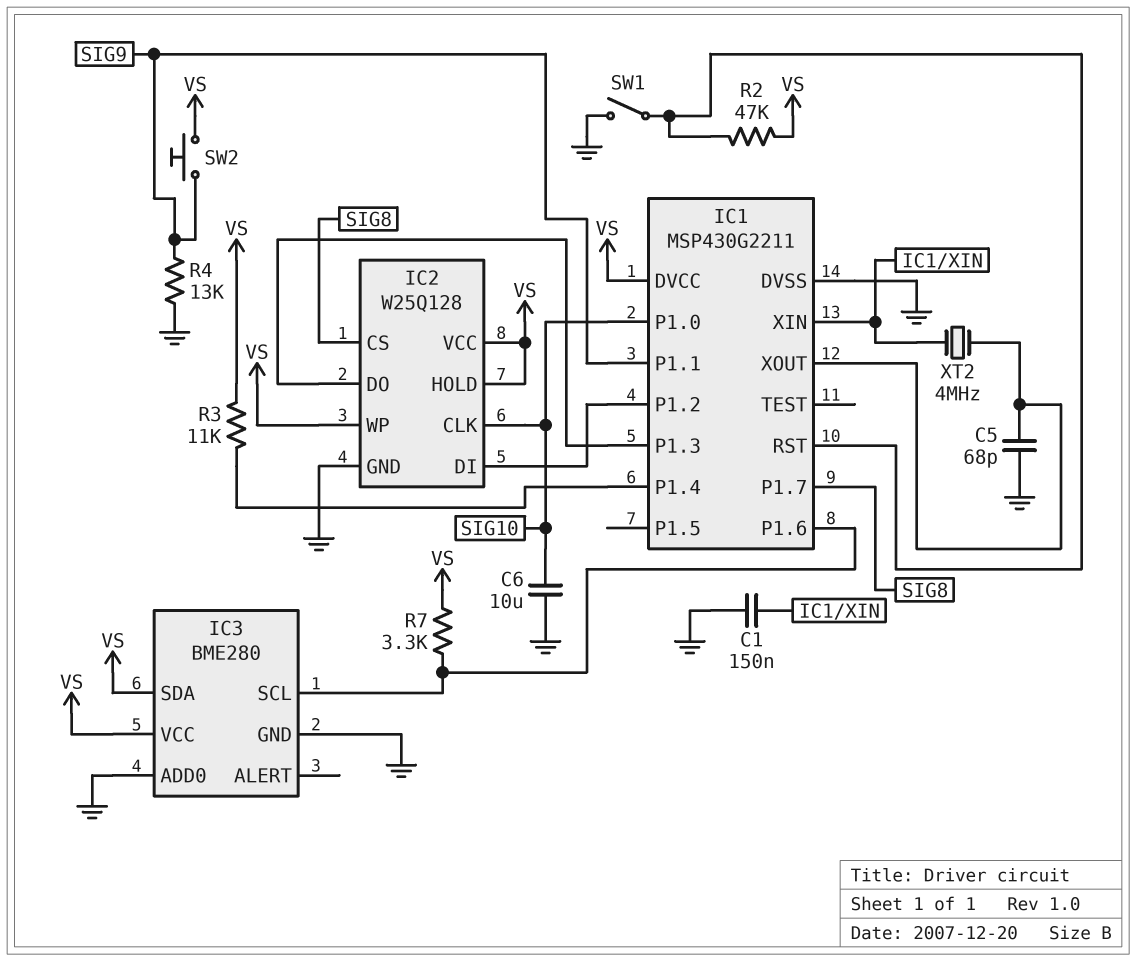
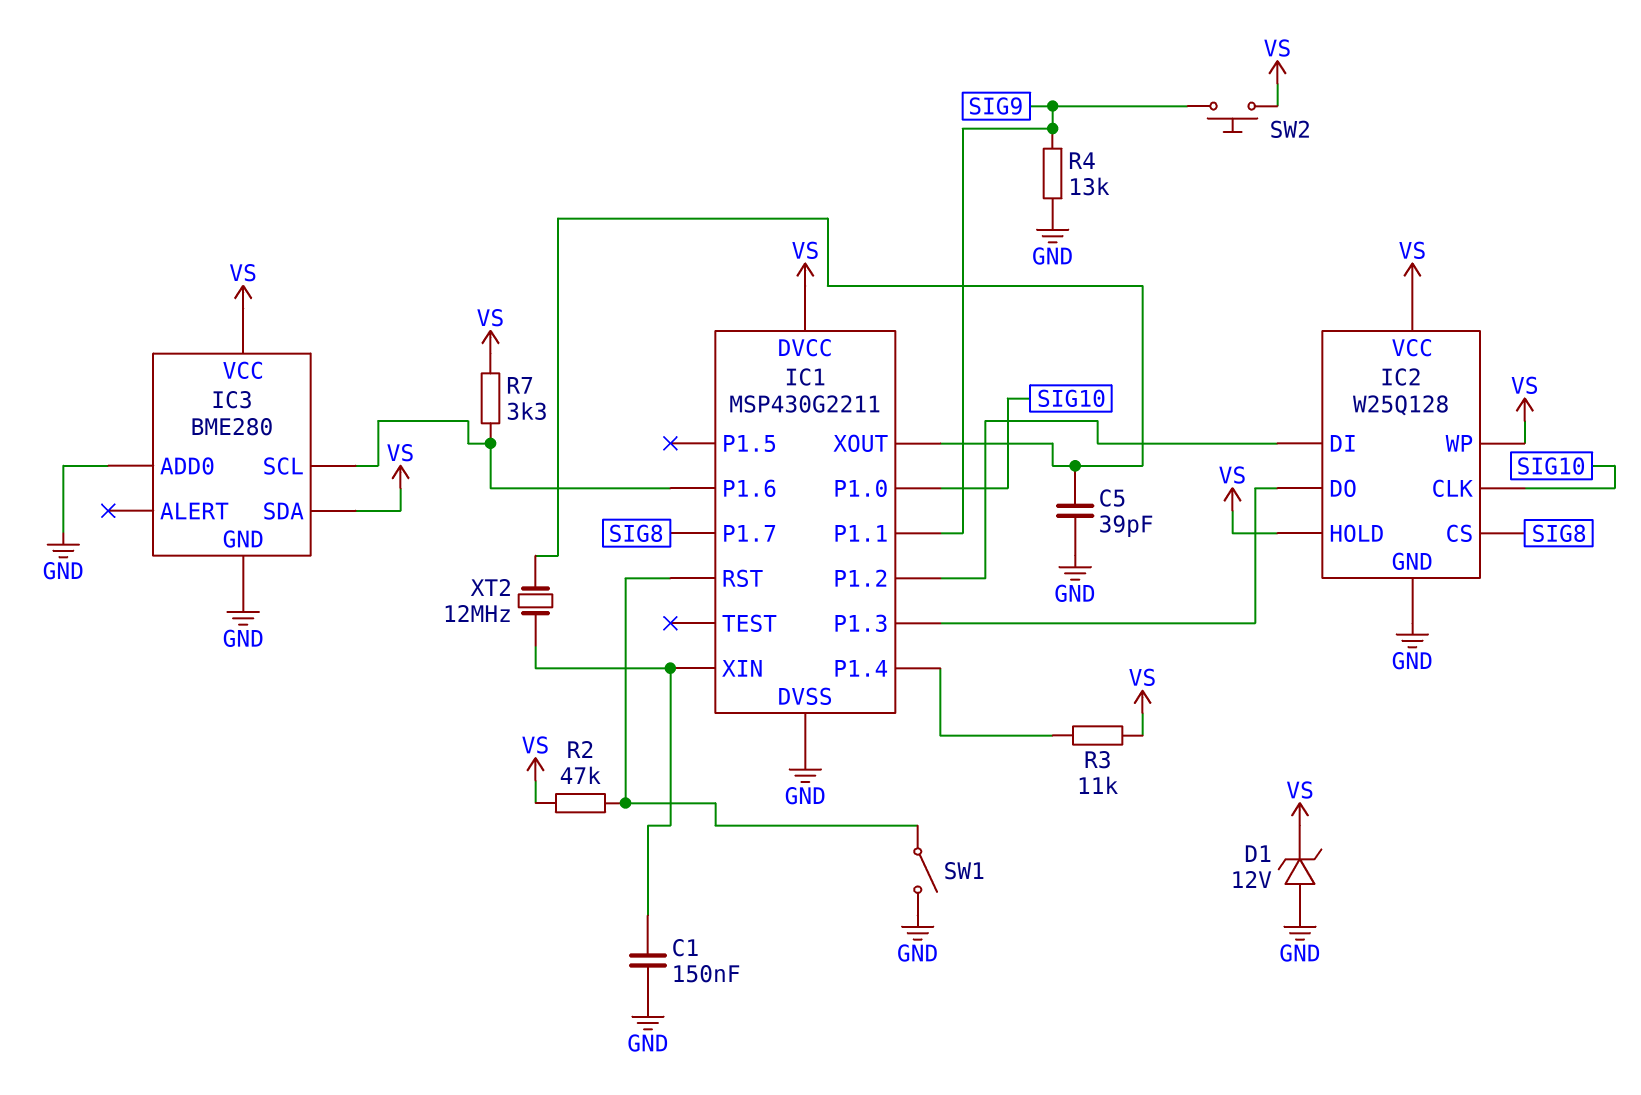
C5: 68pF (GND, IC1/XOUT) -> 39pF (GND, IC1/XOUT)
C6: 10uF (GND, SIG10) -> none
D1: none -> zener 12V (A GND, K VS)
XT2: 4MHz (IC1/XIN, IC1/XOUT) -> 12MHz (IC1/XIN, IC1/XOUT)

